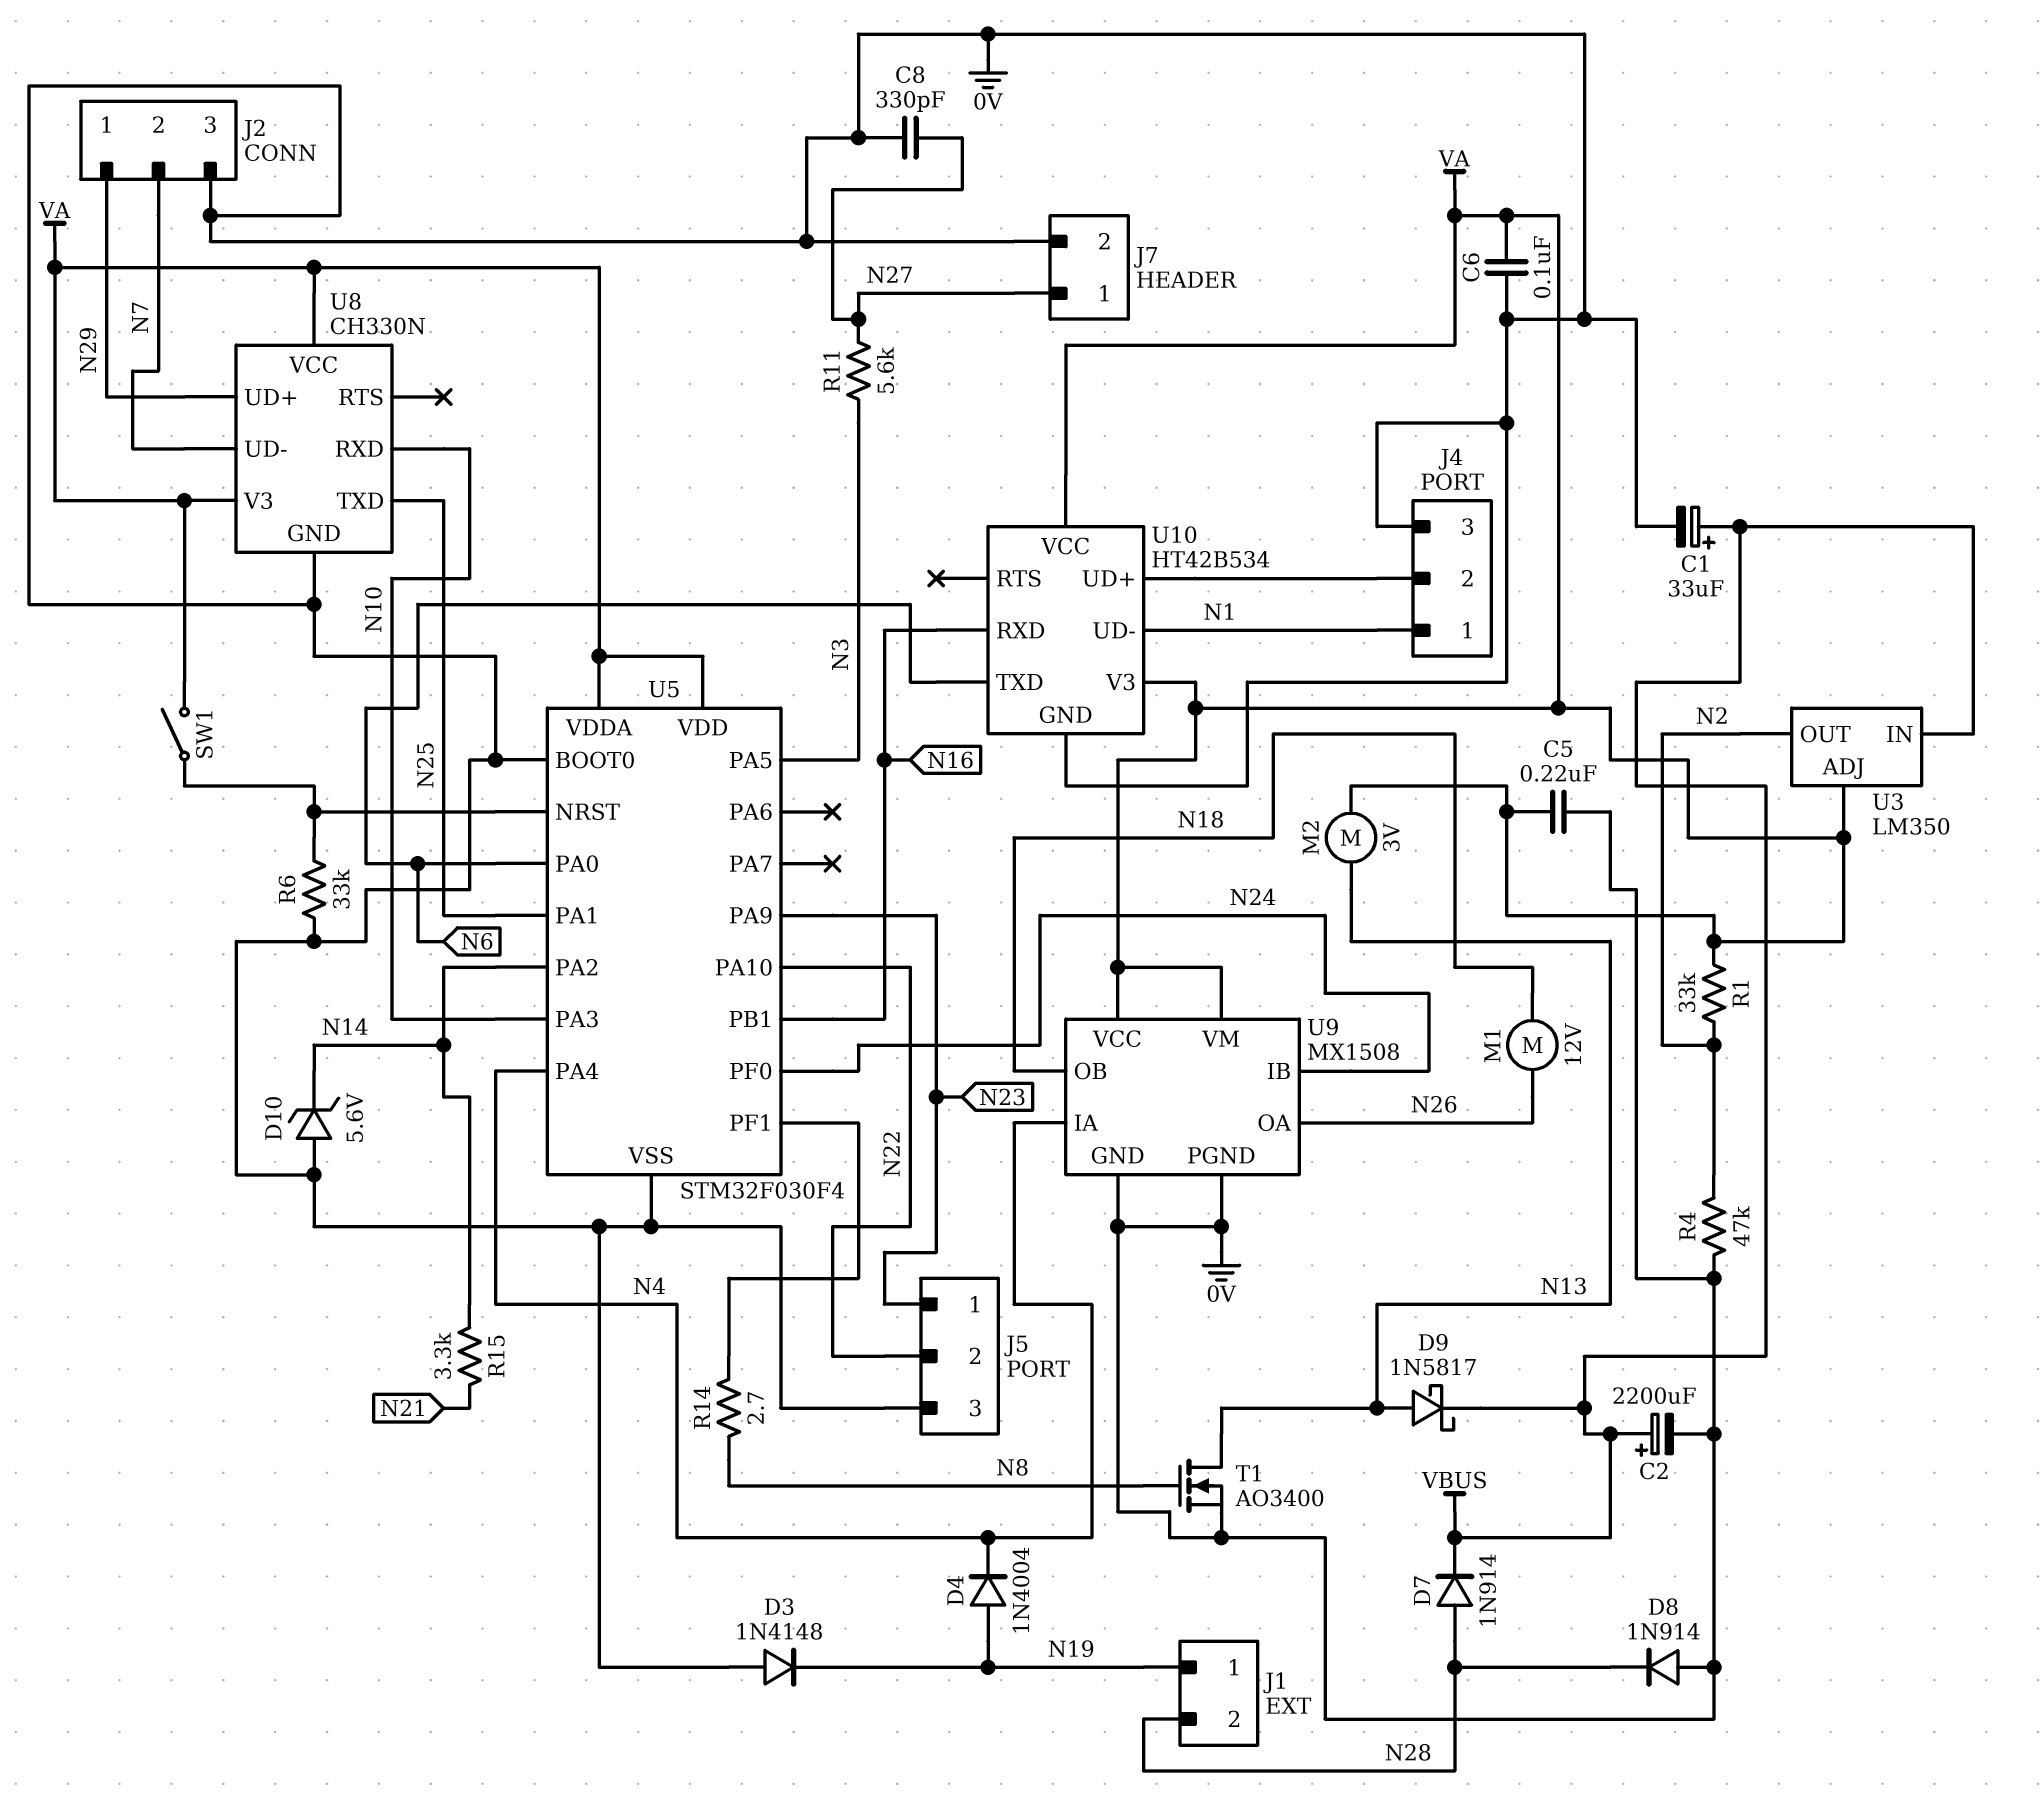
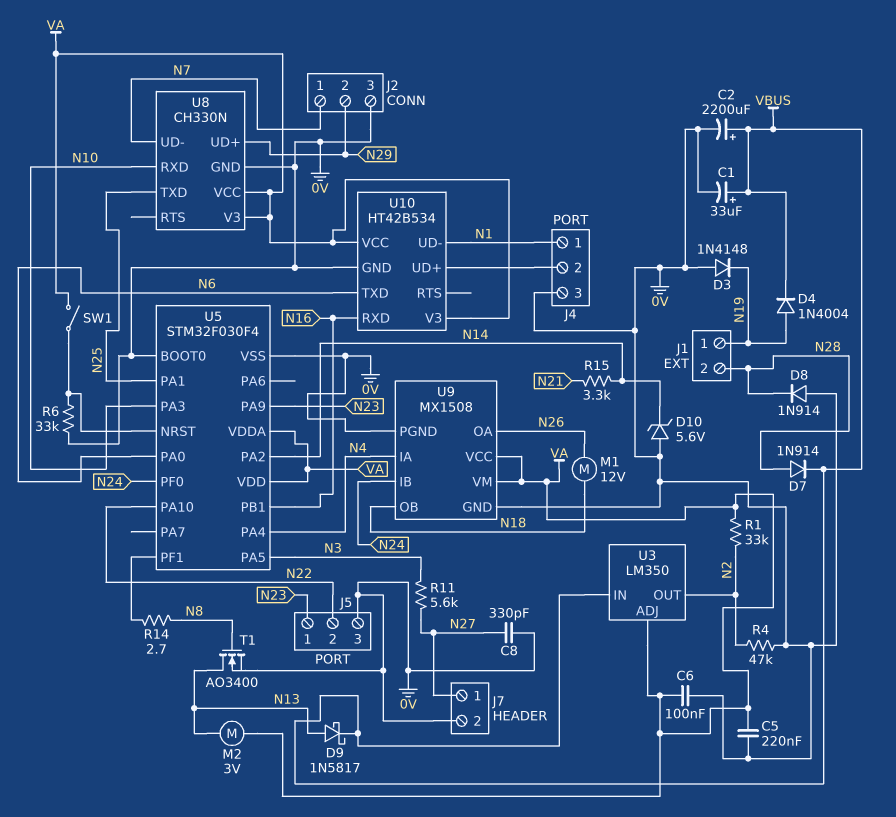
D4: diode 1N4004 (A N19, K N4) -> diode 1N4004 (A N19, K VBUS)
J2 pin 1: N29 -> N7
J2 pin 2: N7 -> N29

